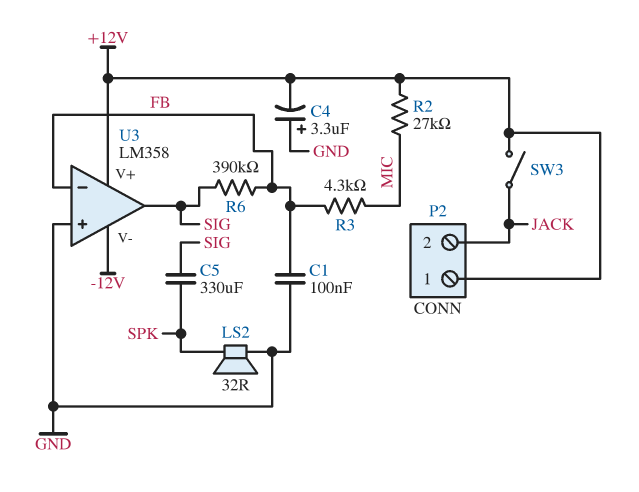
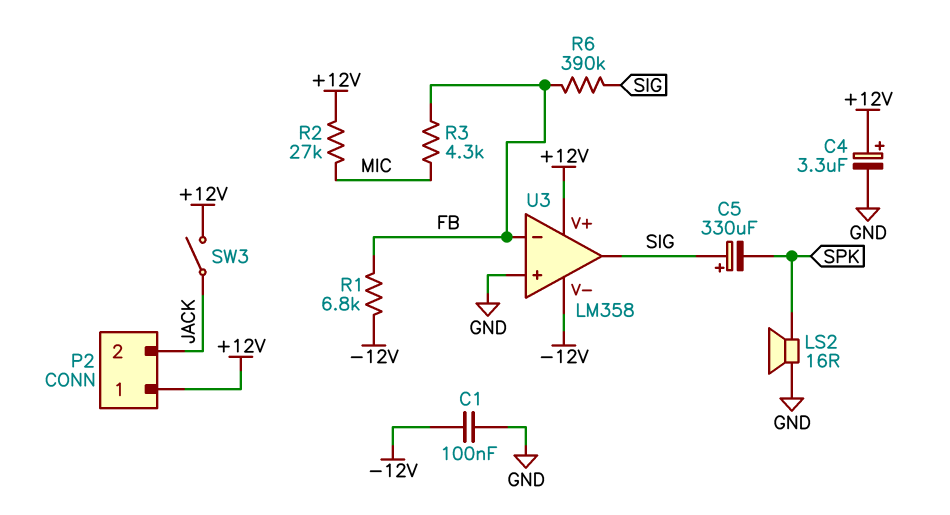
C1: 100nF (FB, GND) -> 100nF (-12V, GND)
C4: 3.3uF (plus GND, minus +12V) -> 3.3uF (plus +12V, minus GND)
C5: 330uF (SIG, SPK) -> 330uF (plus SIG, minus SPK)
LS2: speaker 32R (GND, SPK) -> speaker 16R (GND, SPK)
R1: none -> 6.8k (-12V, FB)

